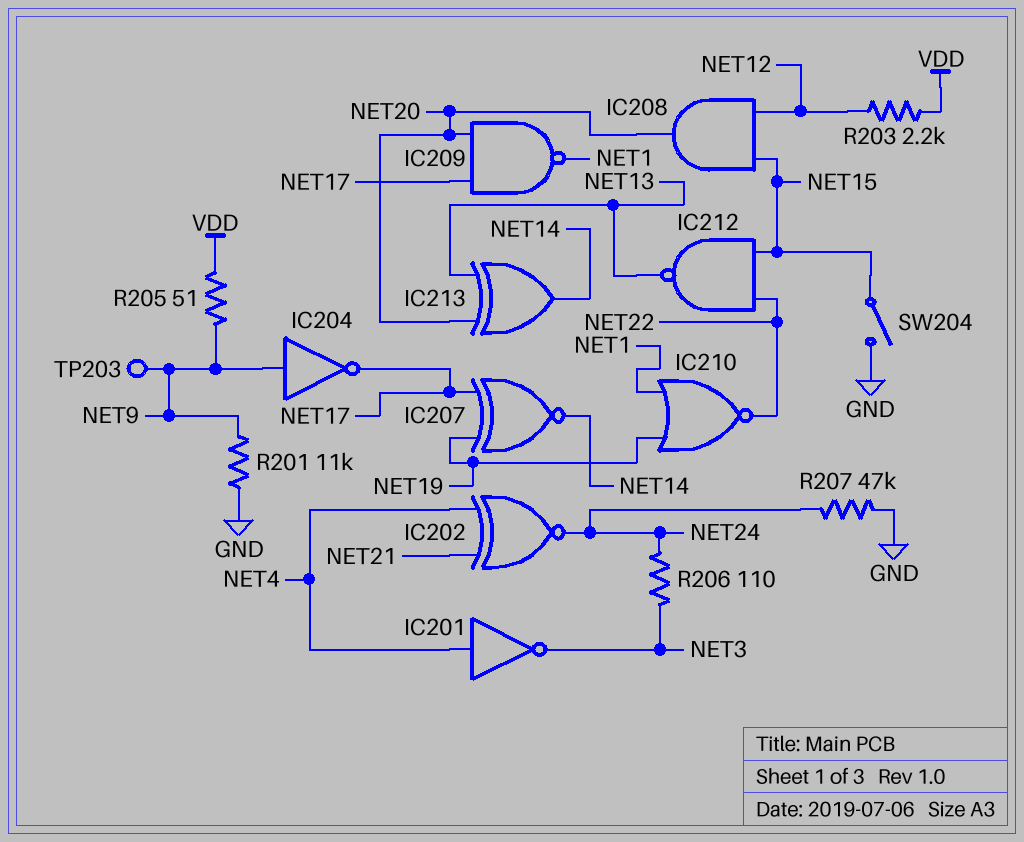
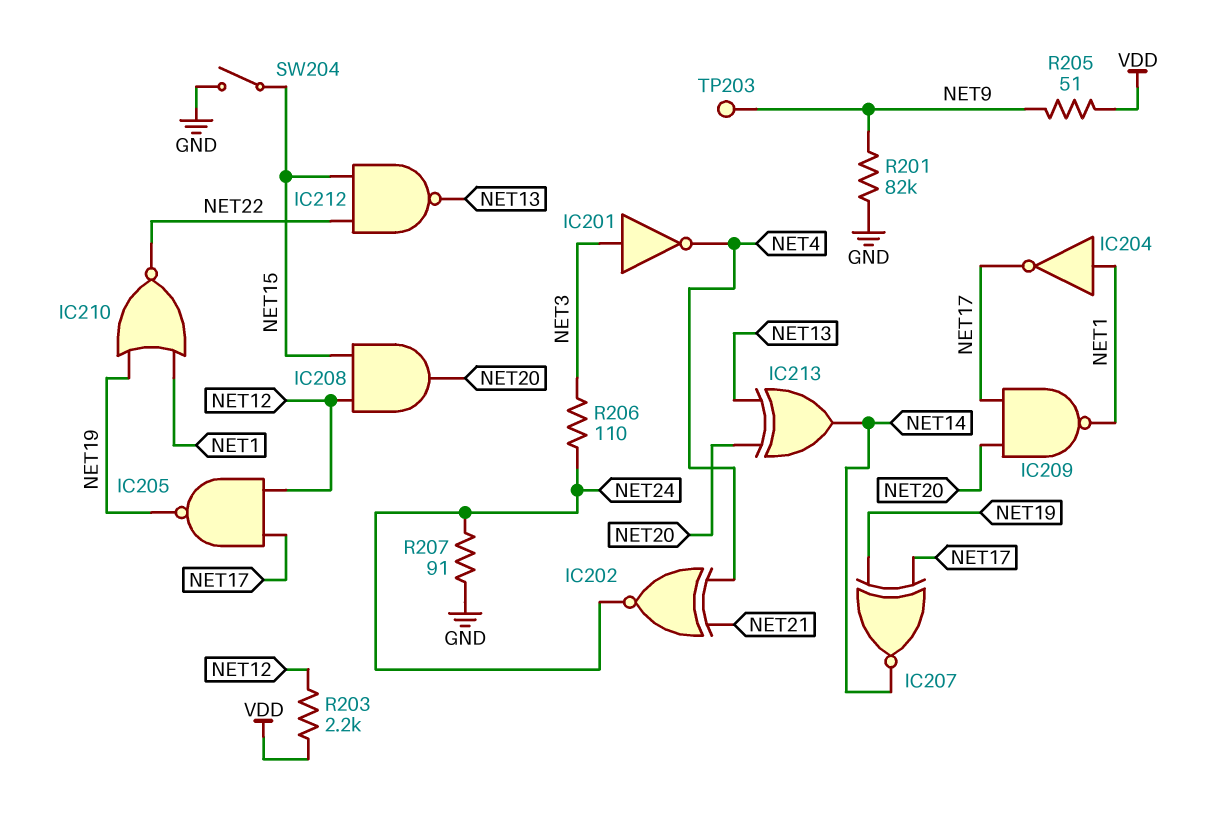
IC201: NOT (in NET4, out NET3) -> NOT (in NET3, out NET4)
IC204: NOT (in NET9, out NET17) -> NOT (in NET1, out NET17)
IC205: none -> NAND (in NET12, in NET17, out NET19)
R201: 11k (GND, NET9) -> 82k (GND, NET9)
R207: 47k (GND, NET24) -> 91 (GND, NET24)

